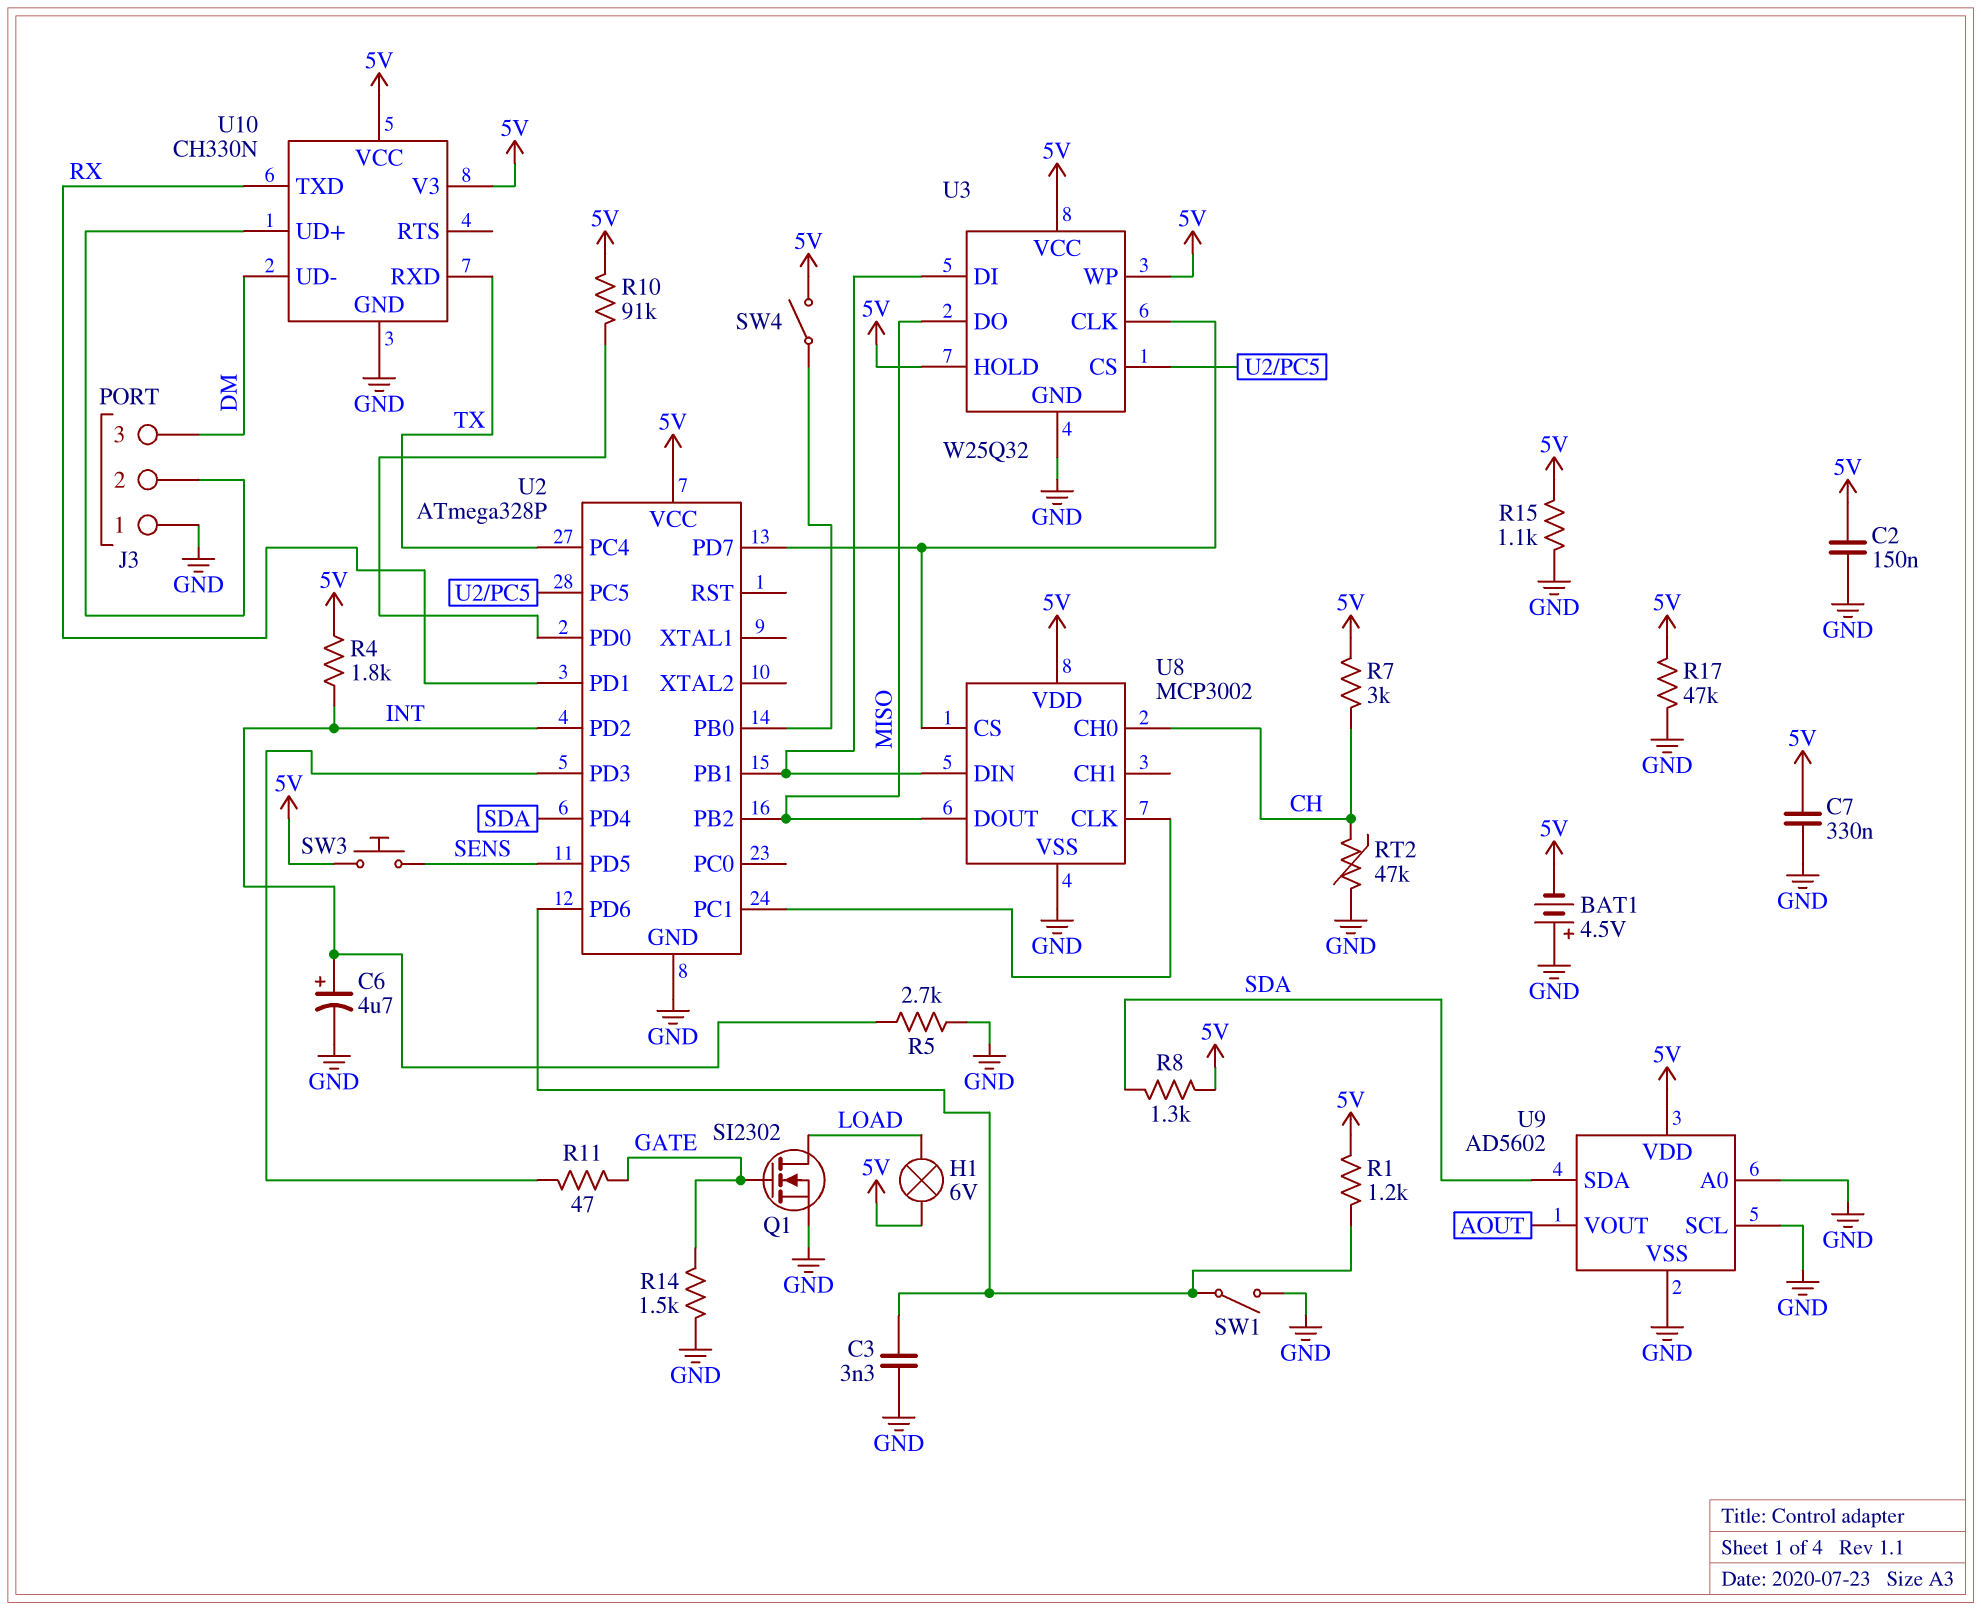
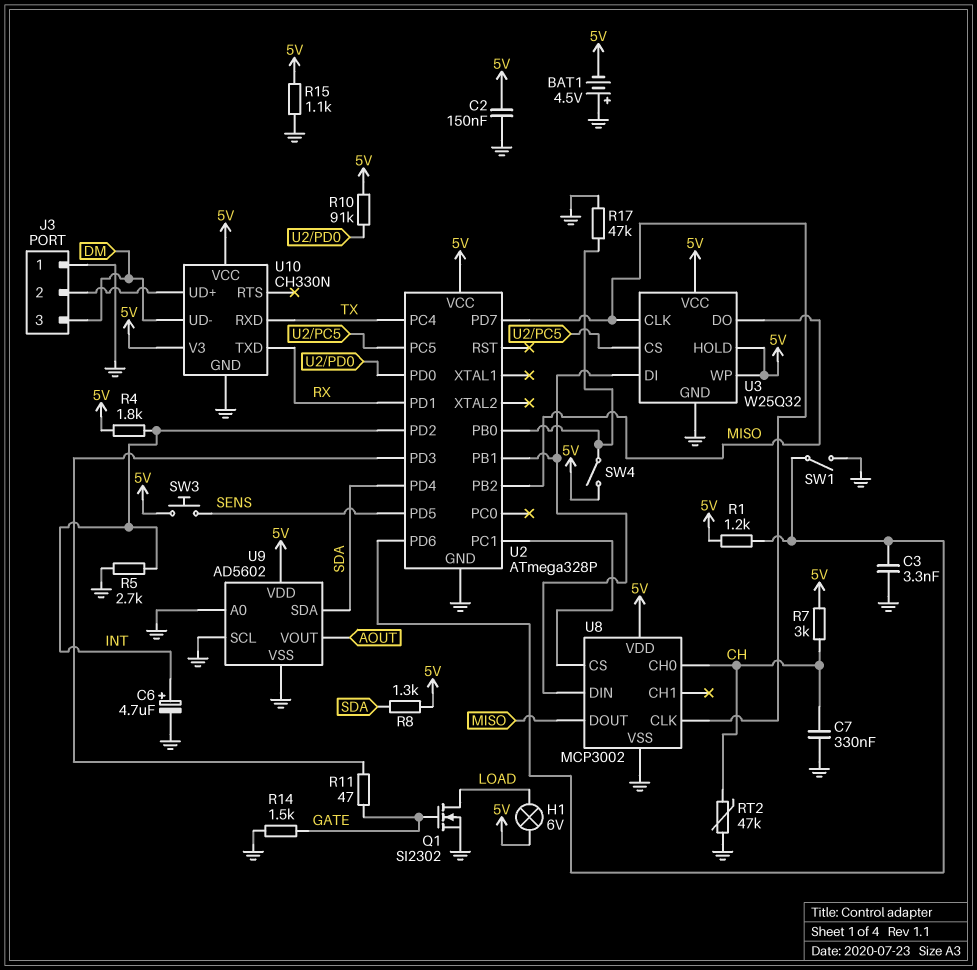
C7: 330nF (5V, GND) -> 330nF (CH, GND)
R17: 47k (5V, GND) -> 47k (GND, U2/PB0)
U8 pin CLK: U2/PC1 -> U2/PD7
U8 pin CS: U2/PD7 -> U2/PC1

